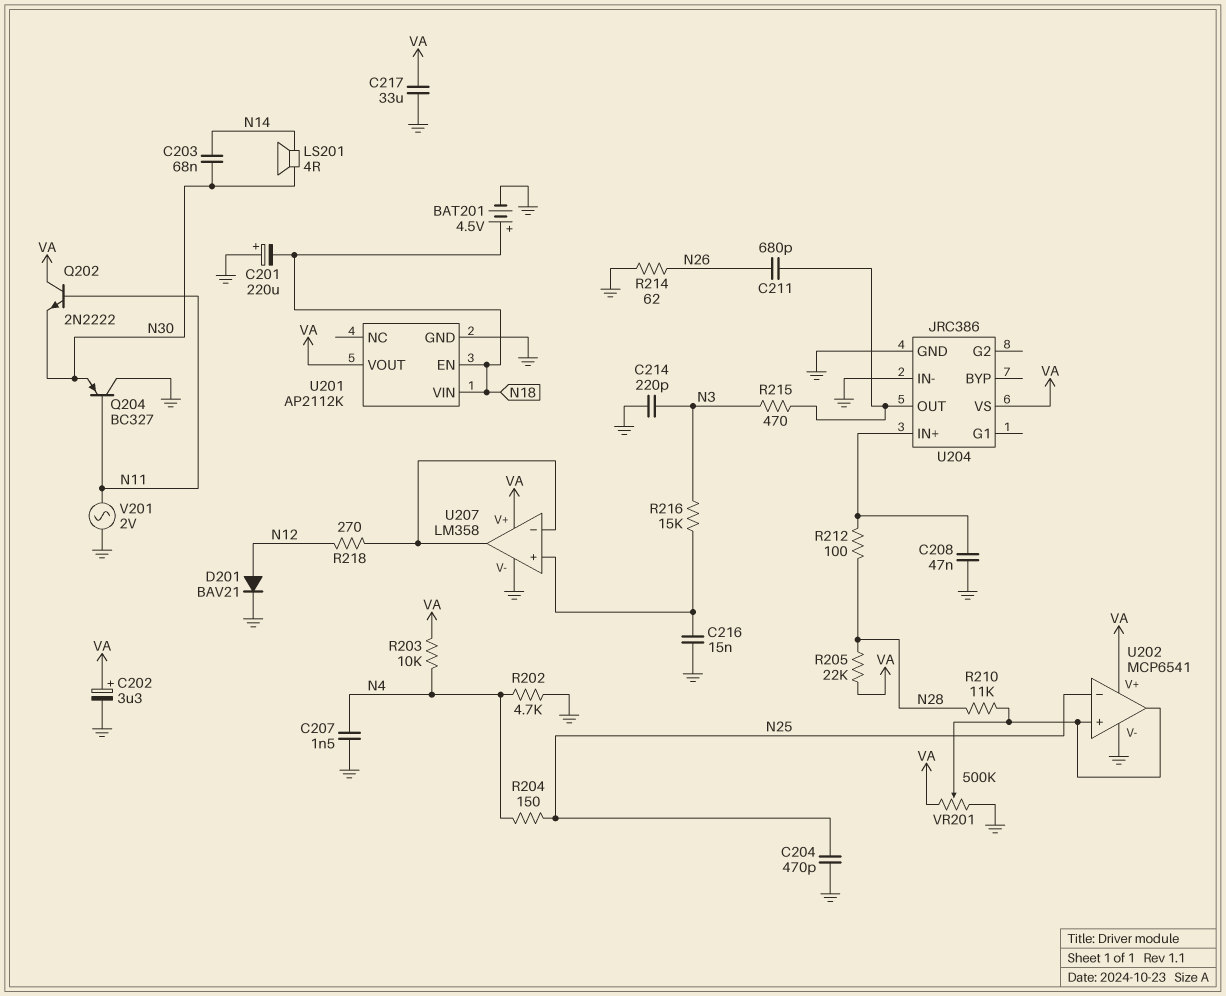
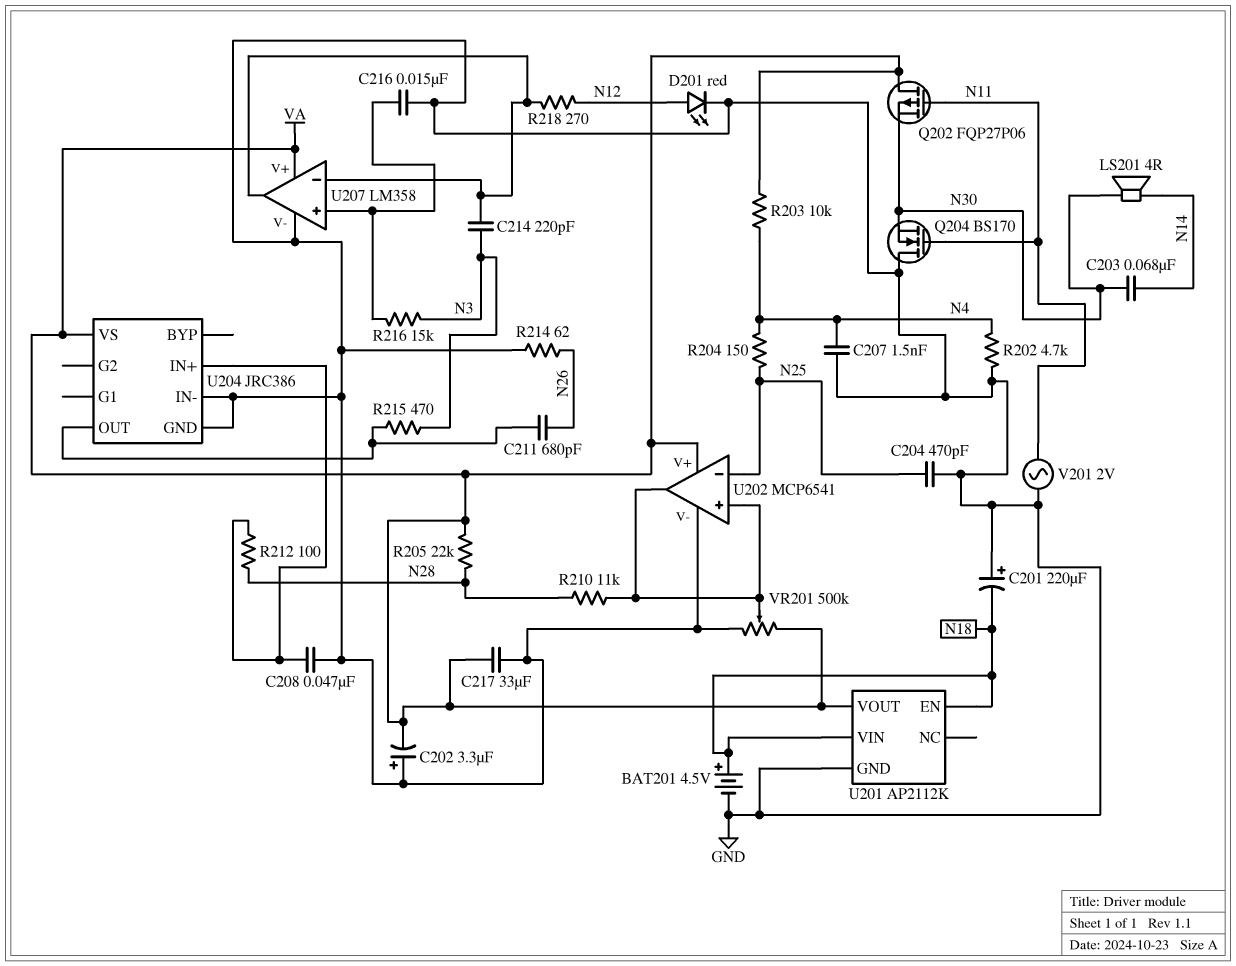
C202: 3.3uF (plus VA, minus GND) -> 3.3uF (plus GND, minus VA)
C214: 220pF (GND, N3) -> 220pF (N3, U207/in-)
D201: diode BAV21 (A N12, K GND) -> LED red (A N12, K GND)
Q202: NPN 2N2222 (B N11, C VA, E N30) -> PMOS FQP27P06 (G N11, D VA, S N30)
Q204: PNP BC327 (B N11, C GND, E N30) -> NMOS BS170 (G N11, D GND, S N30)

